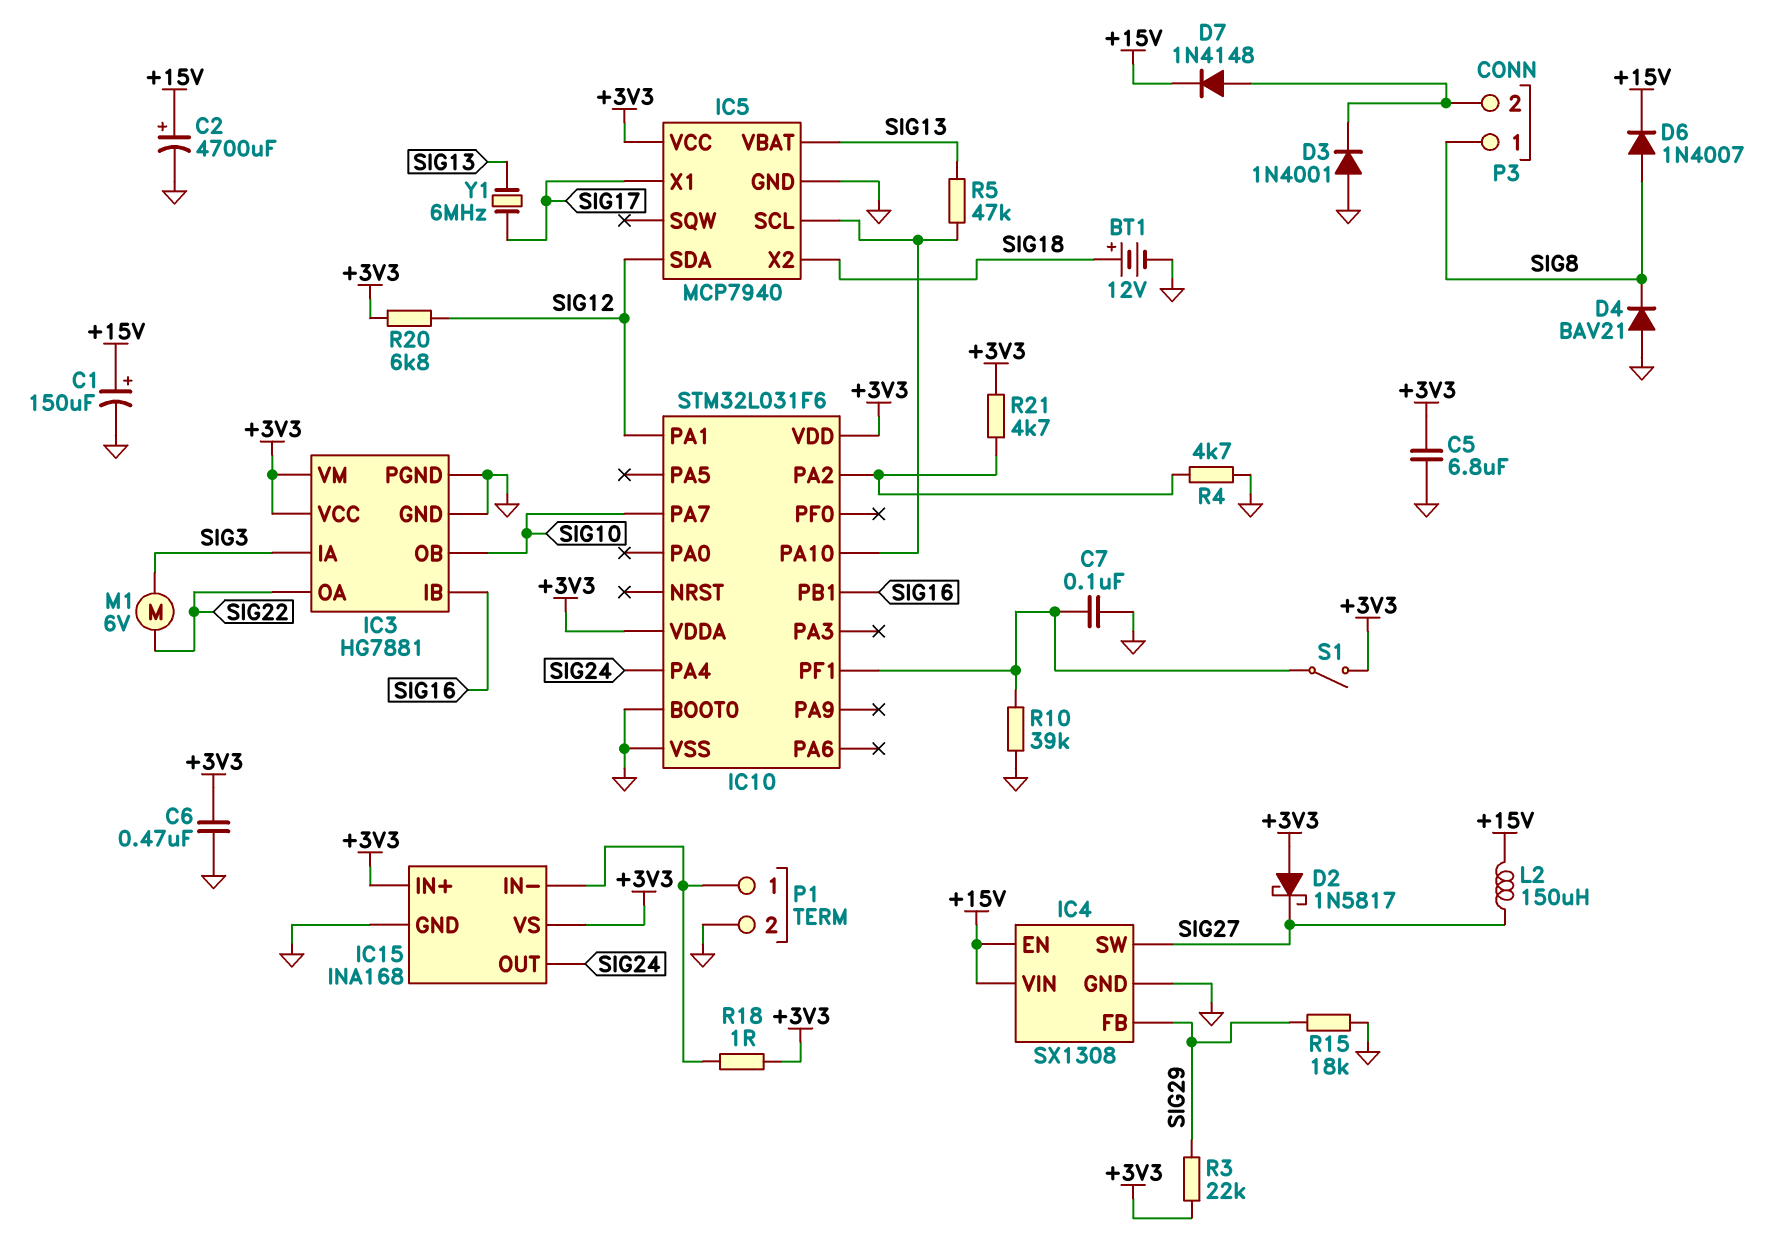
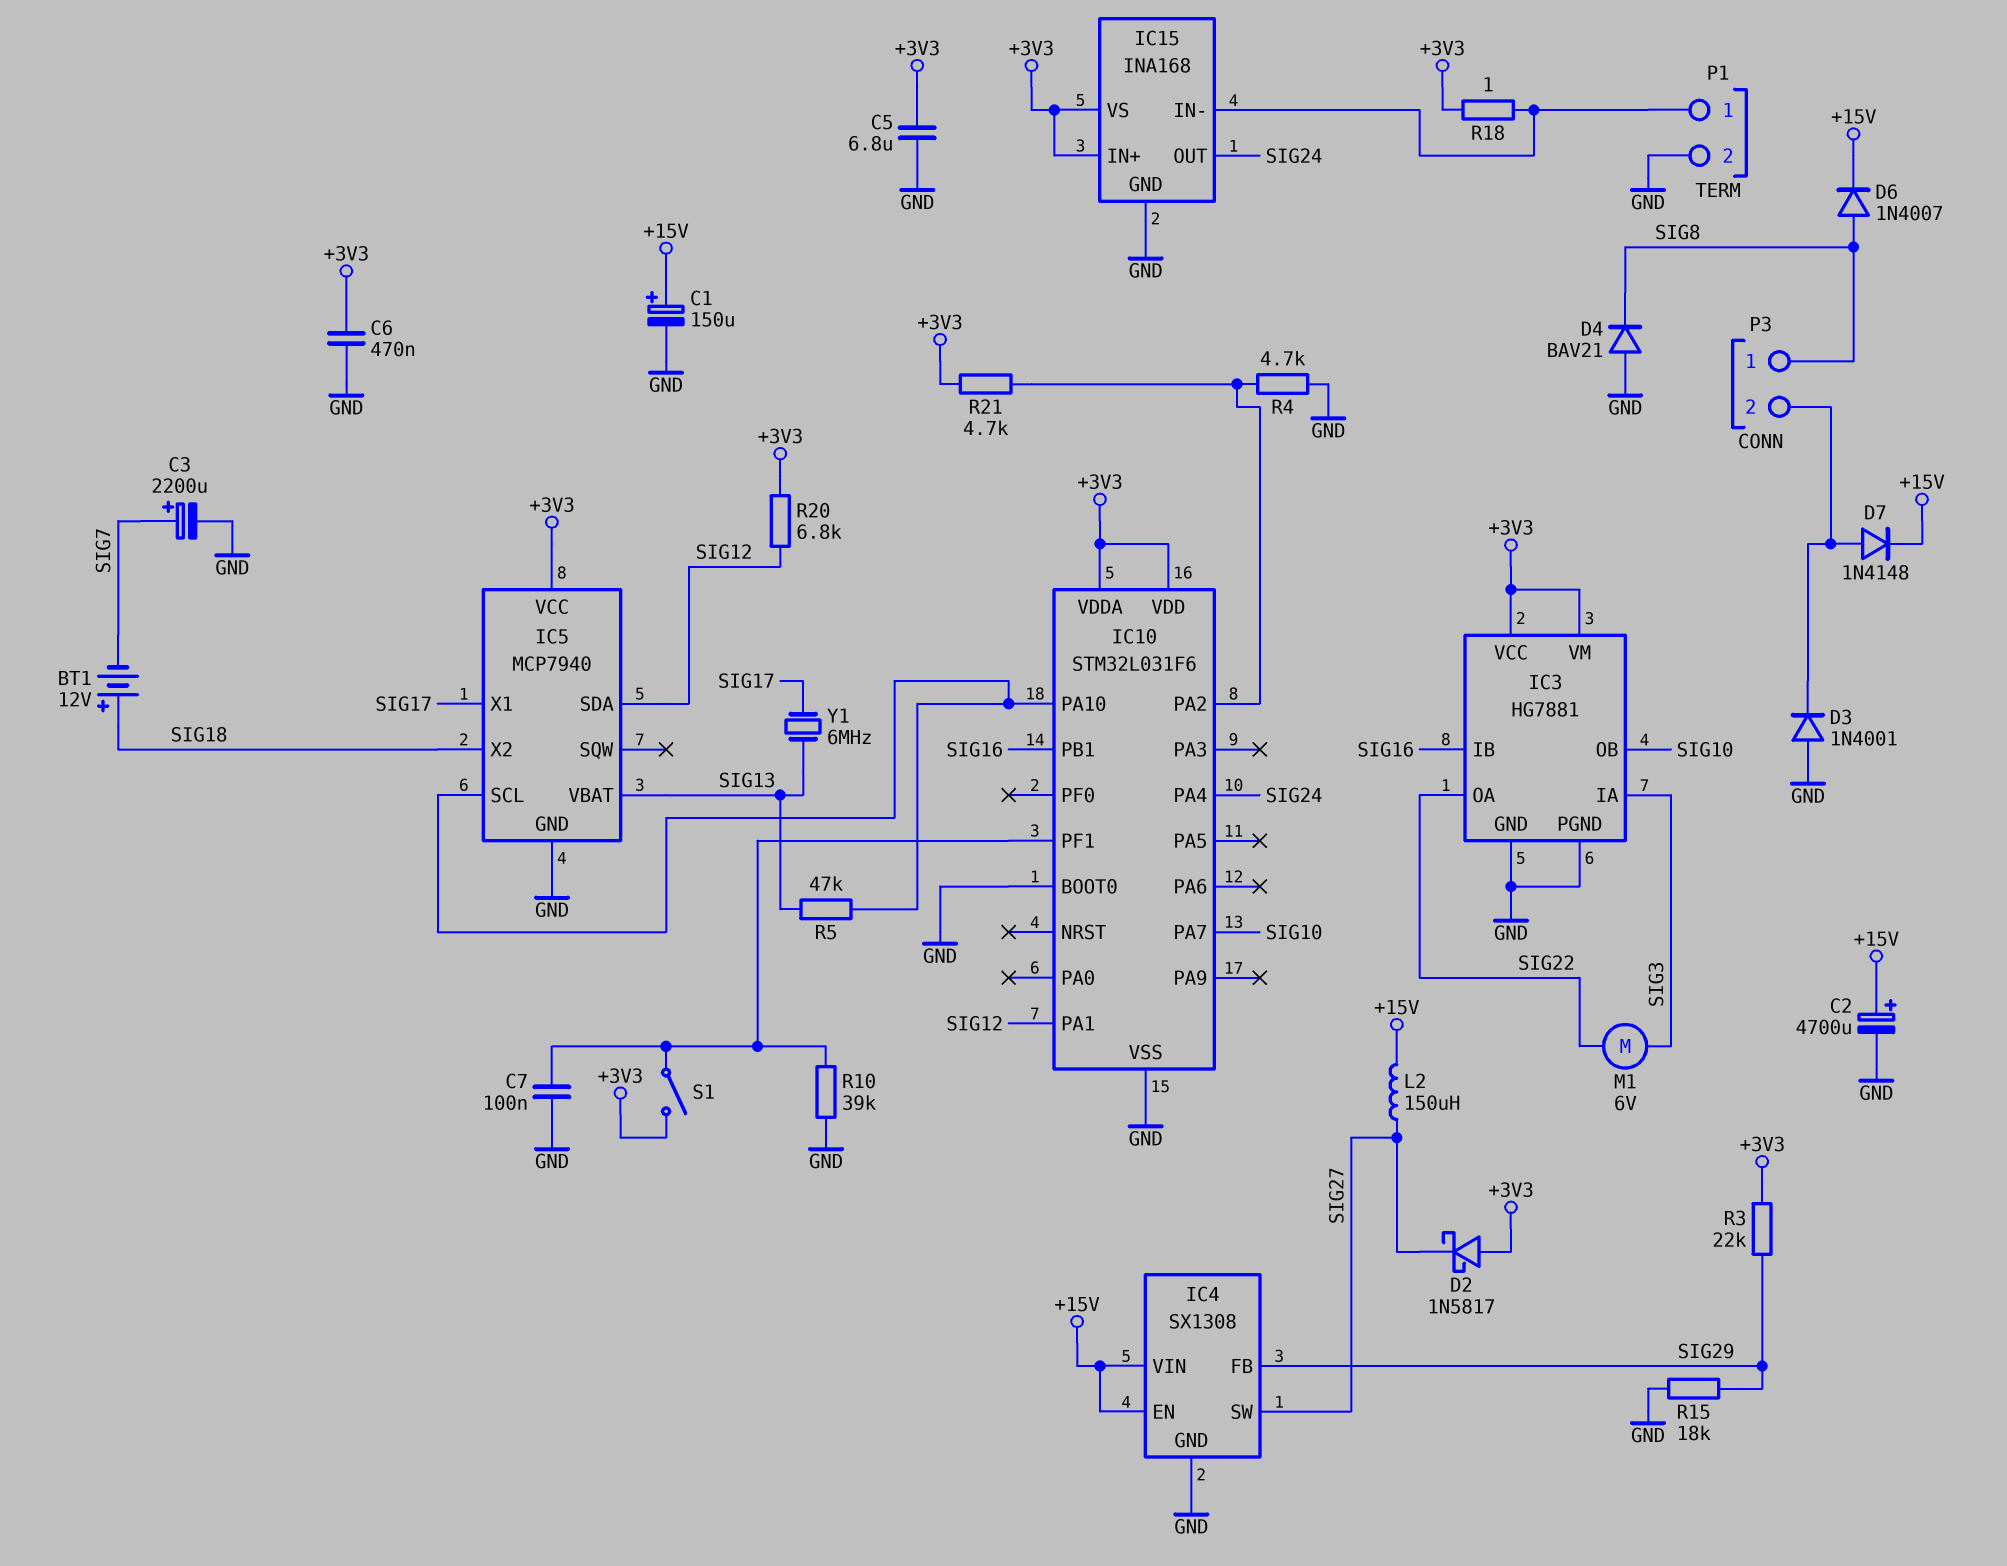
BT1: 12V (plus SIG18, minus GND) -> 12V (plus SIG18, minus SIG7)
C3: none -> 2200uF (plus SIG7, minus GND)

